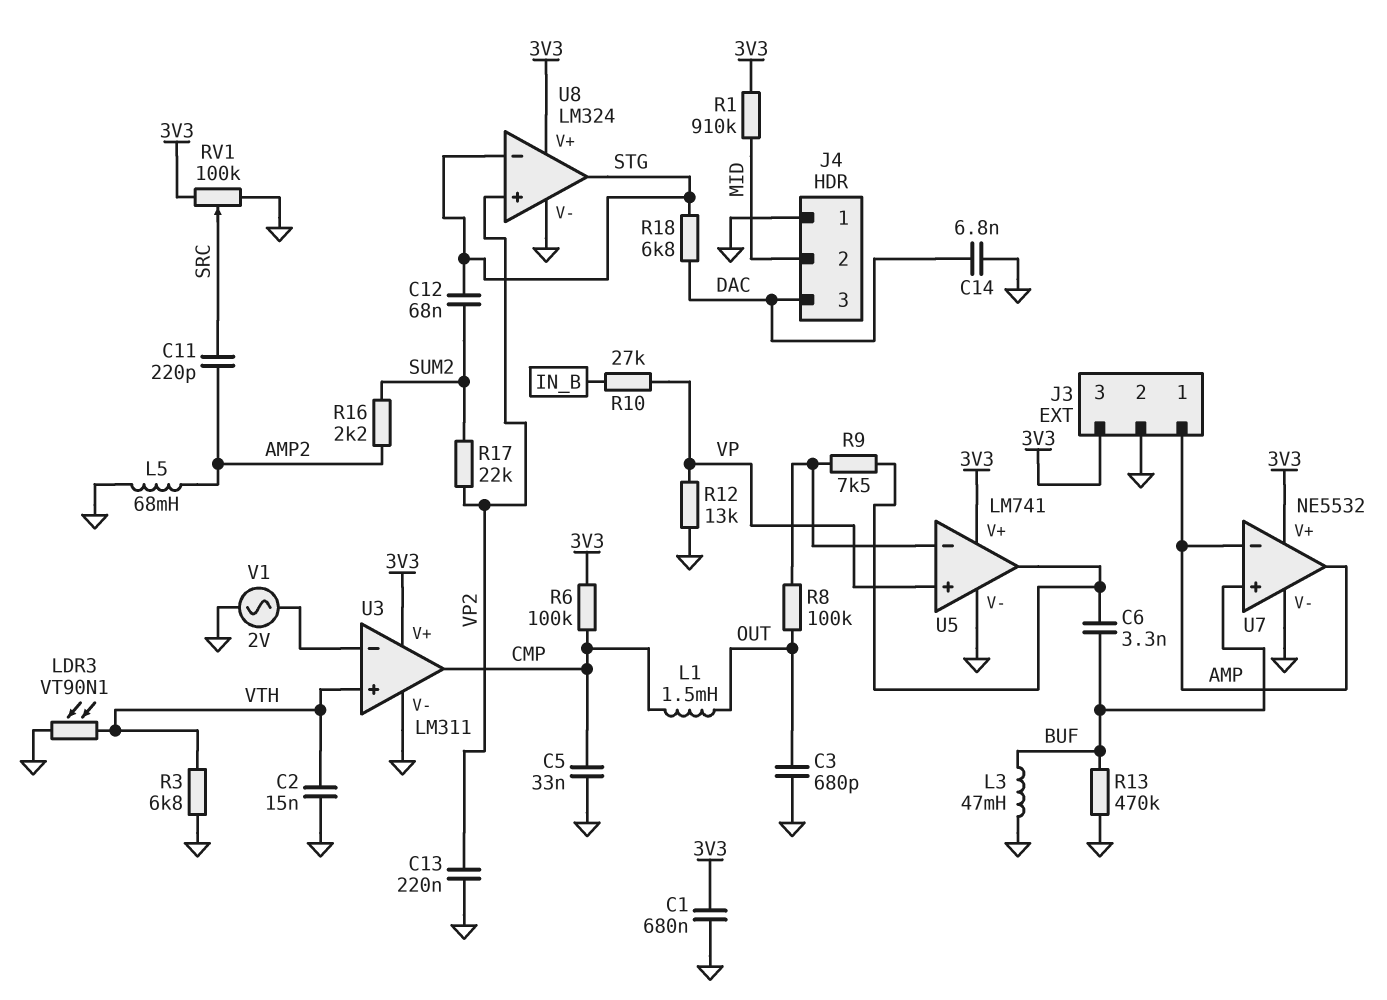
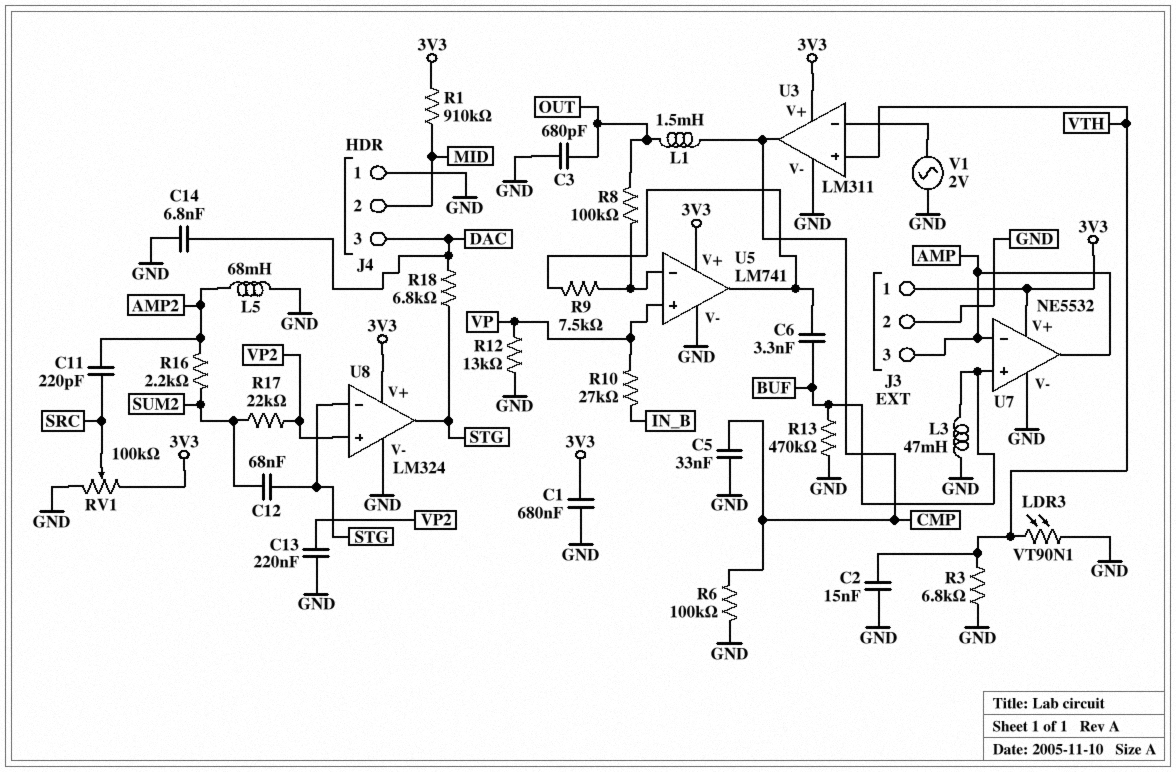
J3 pin 1: AMP -> 3V3
J3 pin 3: 3V3 -> AMP
R6: 100k (3V3, CMP) -> 100k (CMP, GND)

